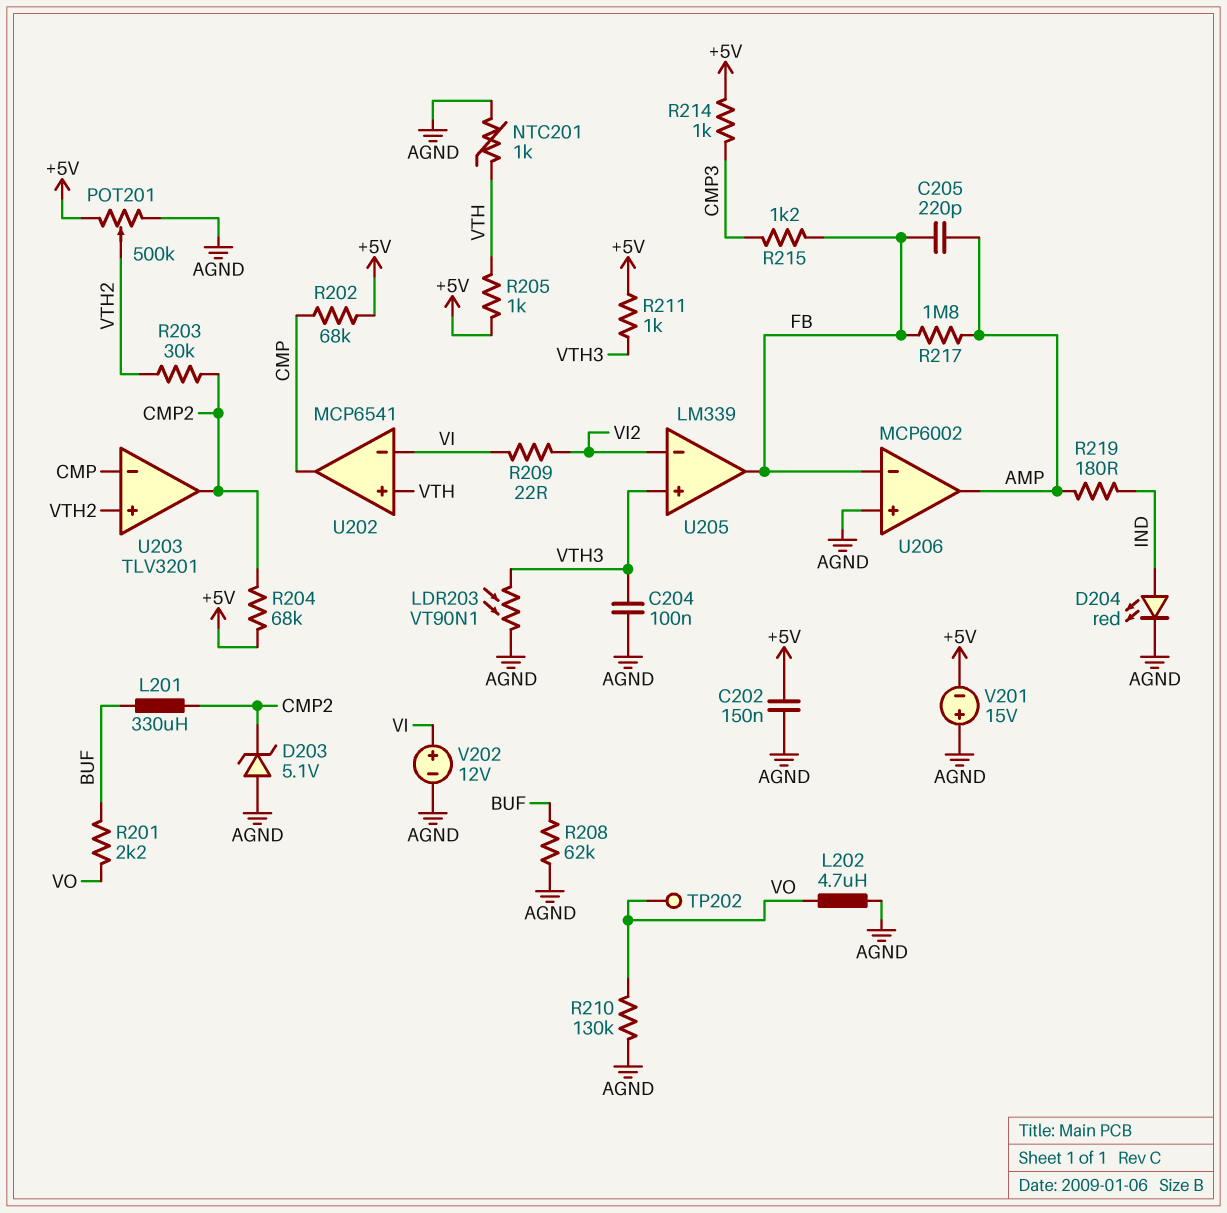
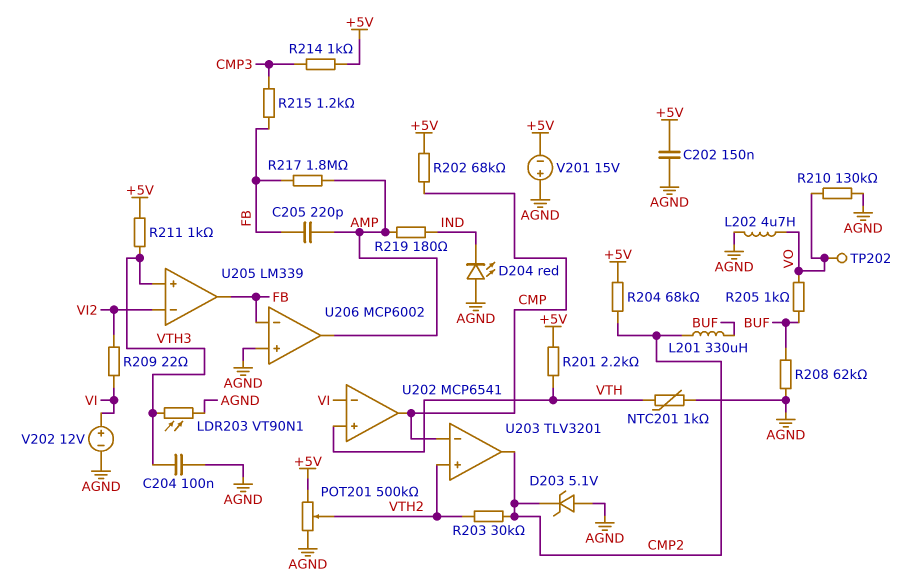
D204: LED red (A IND, K AGND) -> LED red (A AGND, K IND)
R201: 2.2k (BUF, VO) -> 2.2k (+5V, VTH)
R205: 1k (+5V, VTH) -> 1k (BUF, VO)

